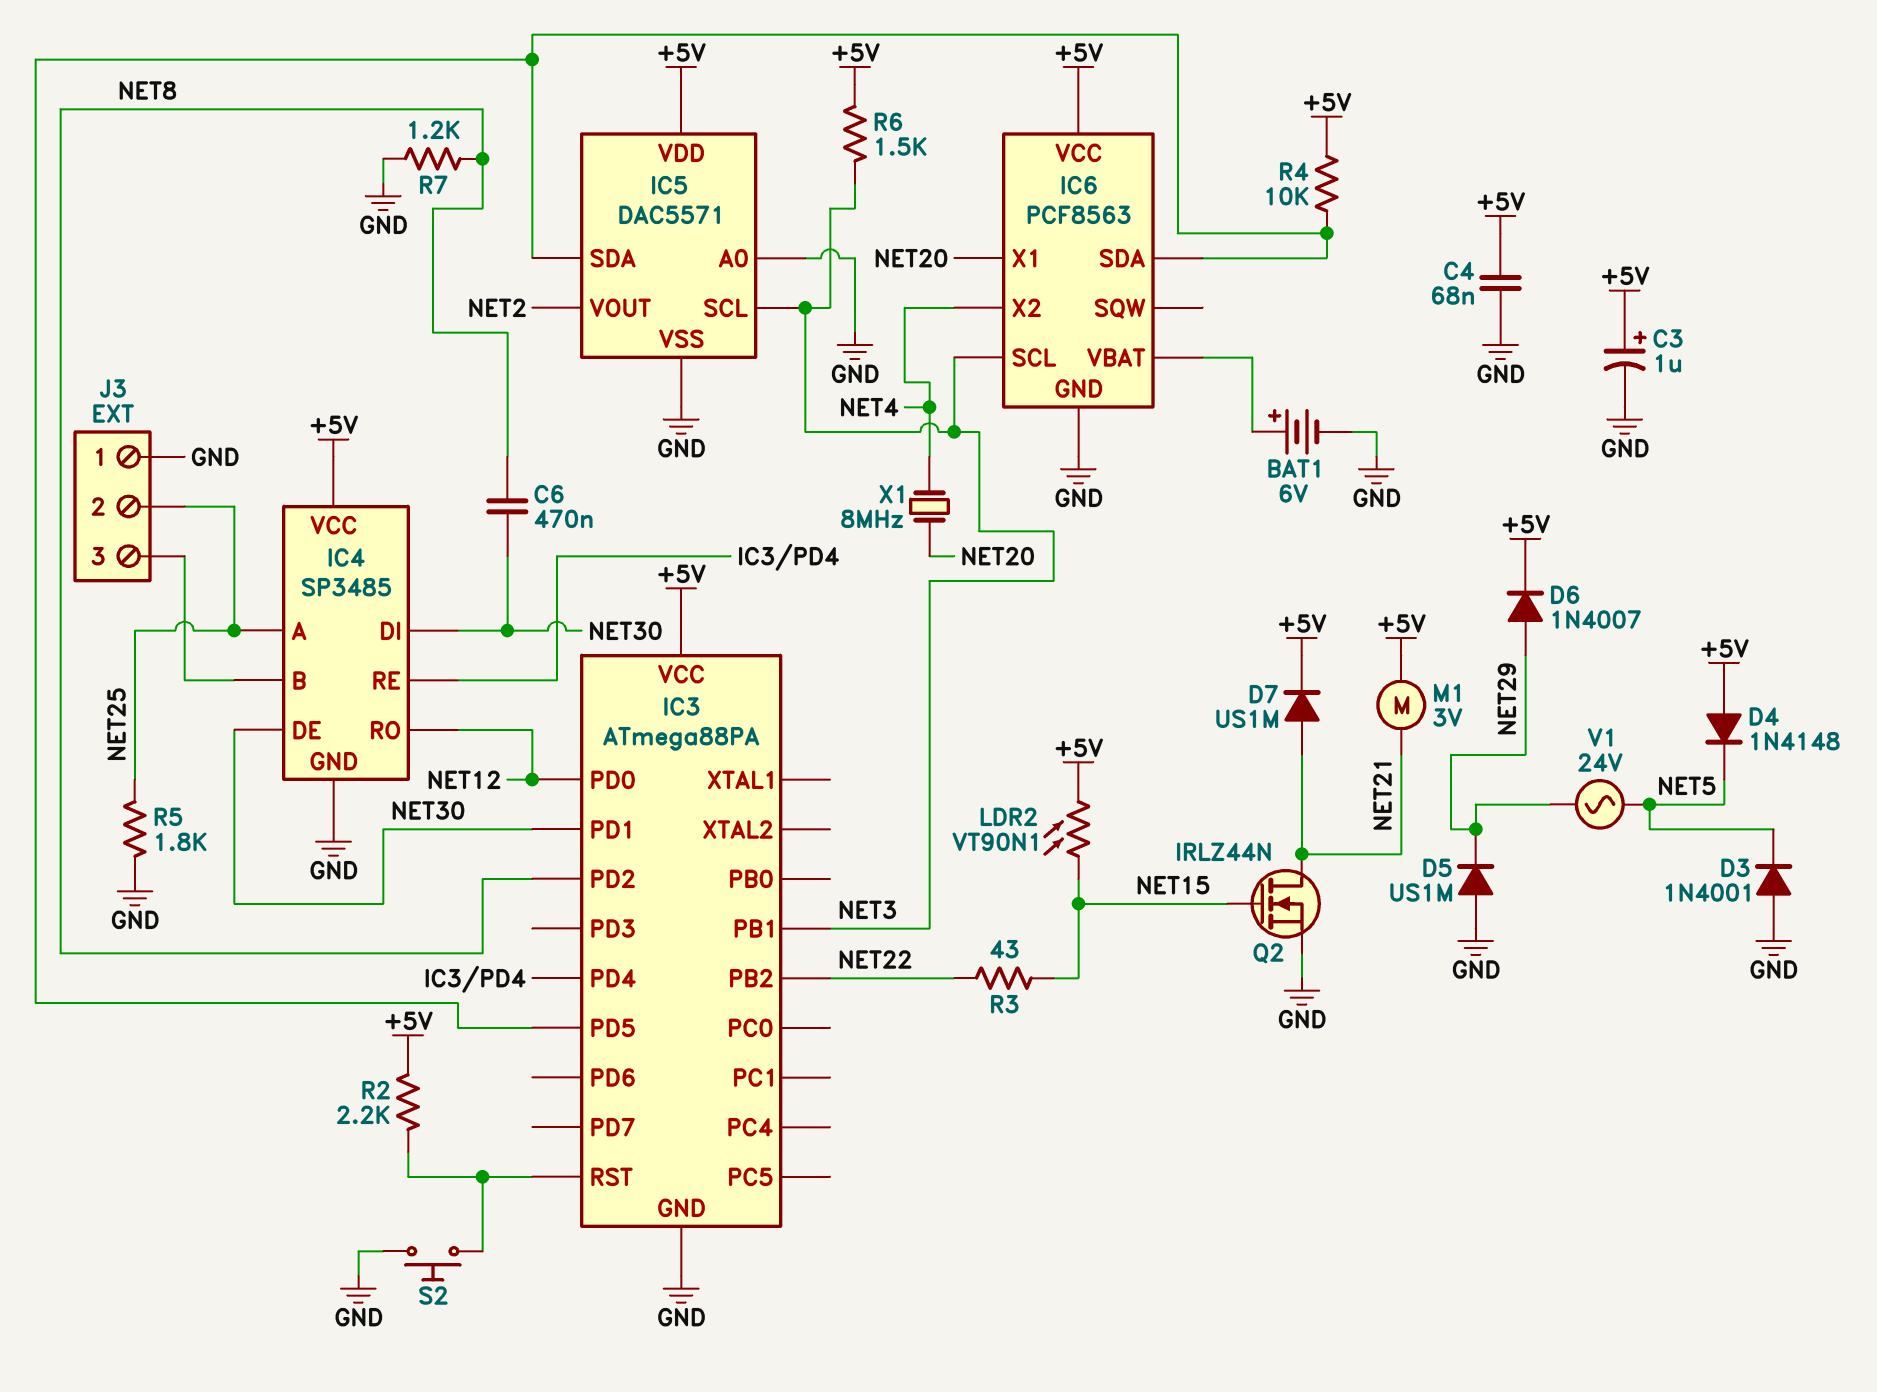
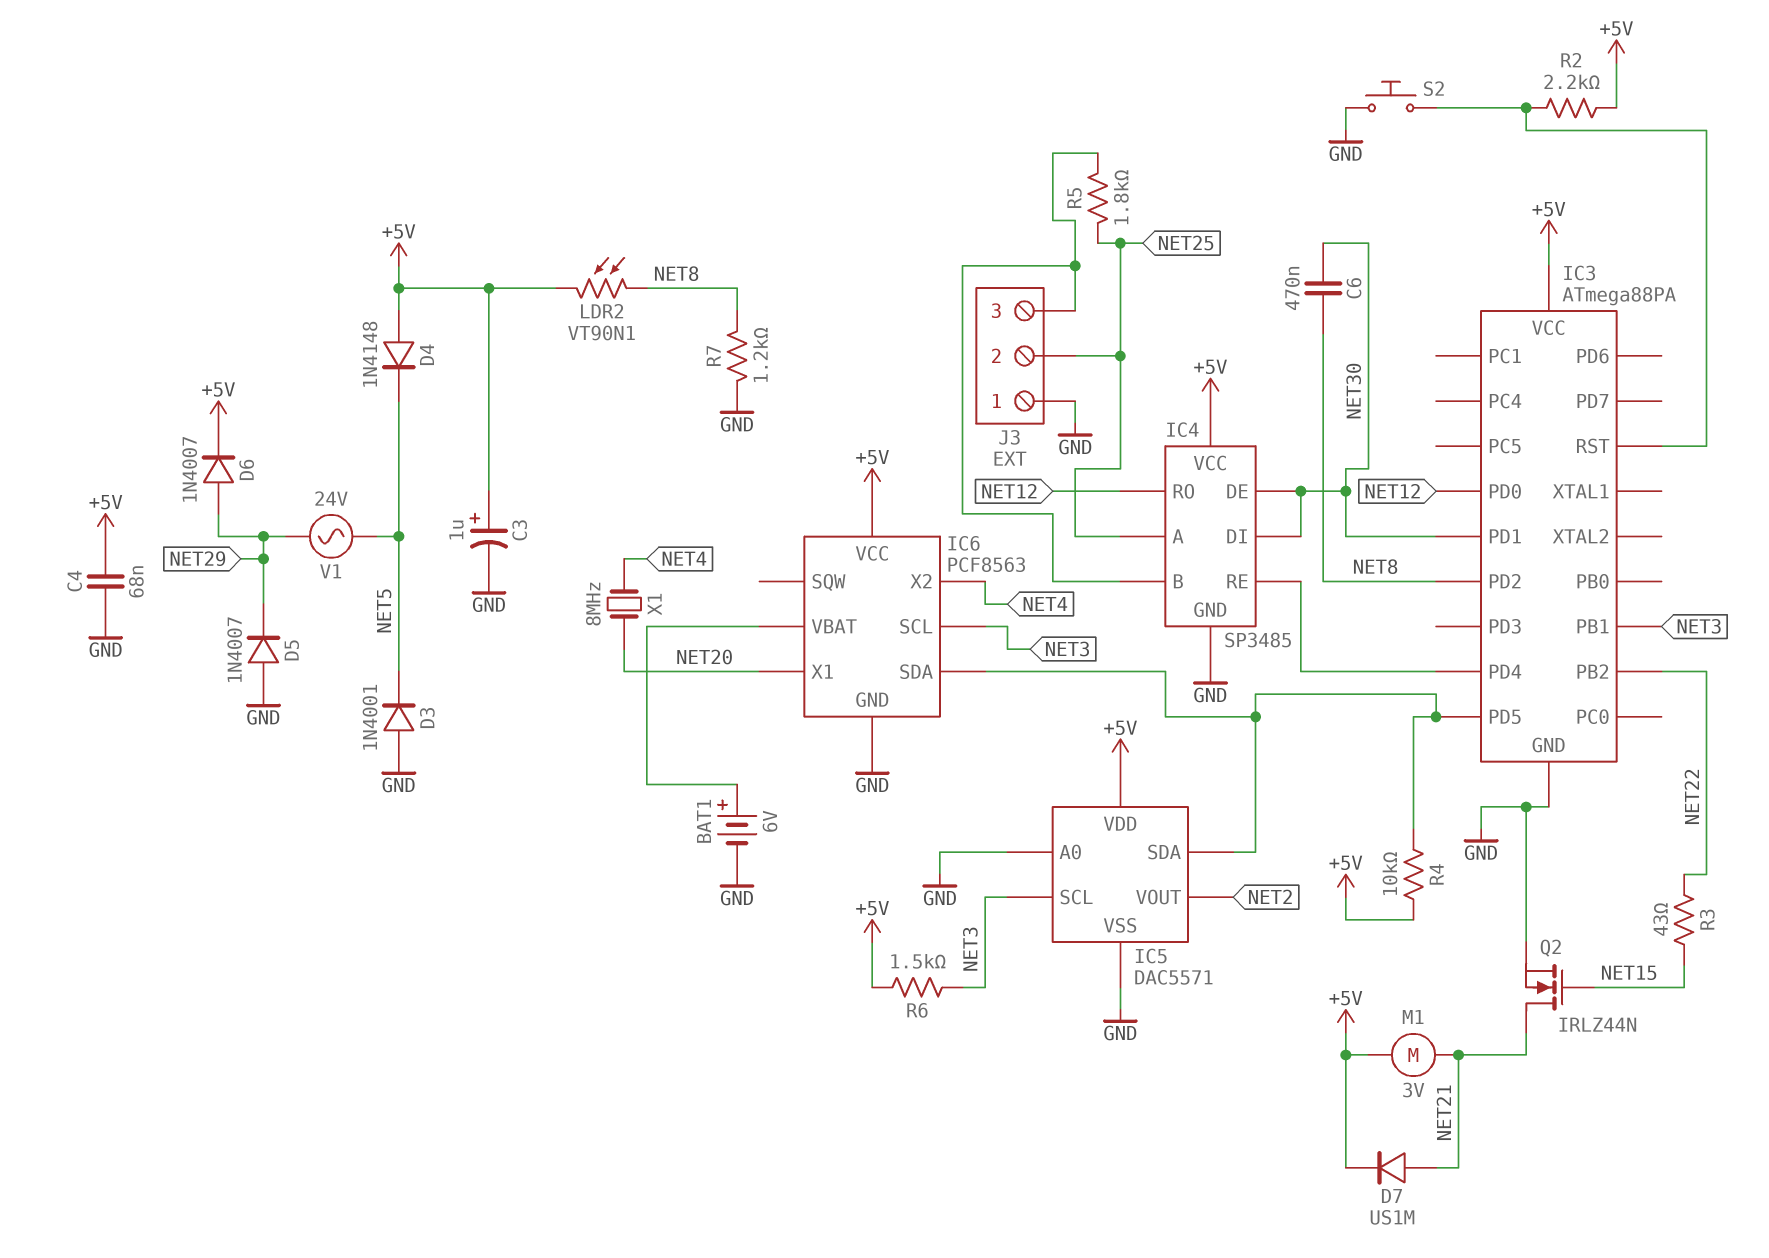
D5: diode US1M (A GND, K NET29) -> diode 1N4007 (A GND, K NET29)
LDR2: VT90N1 (+5V, NET15) -> VT90N1 (+5V, NET8)
R5: 1.8k (GND, NET25) -> 1.8k (IC4/B, NET25)

